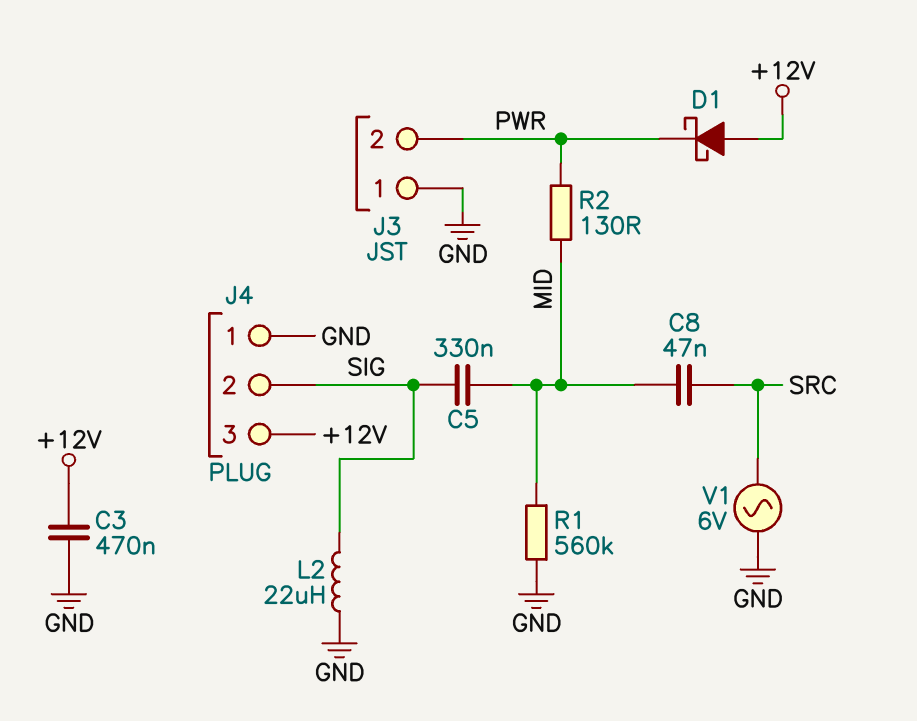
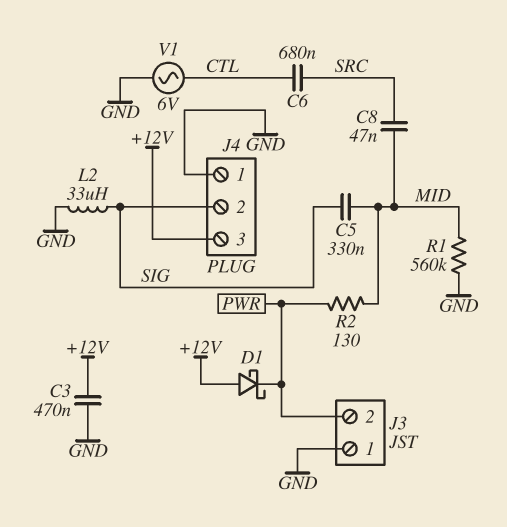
C6: none -> 680nF (CTL, SRC)
L2: 22uH (GND, SIG) -> 33uH (GND, SIG)
V1: AC 6V (GND, SRC) -> AC 6V (CTL, GND)

